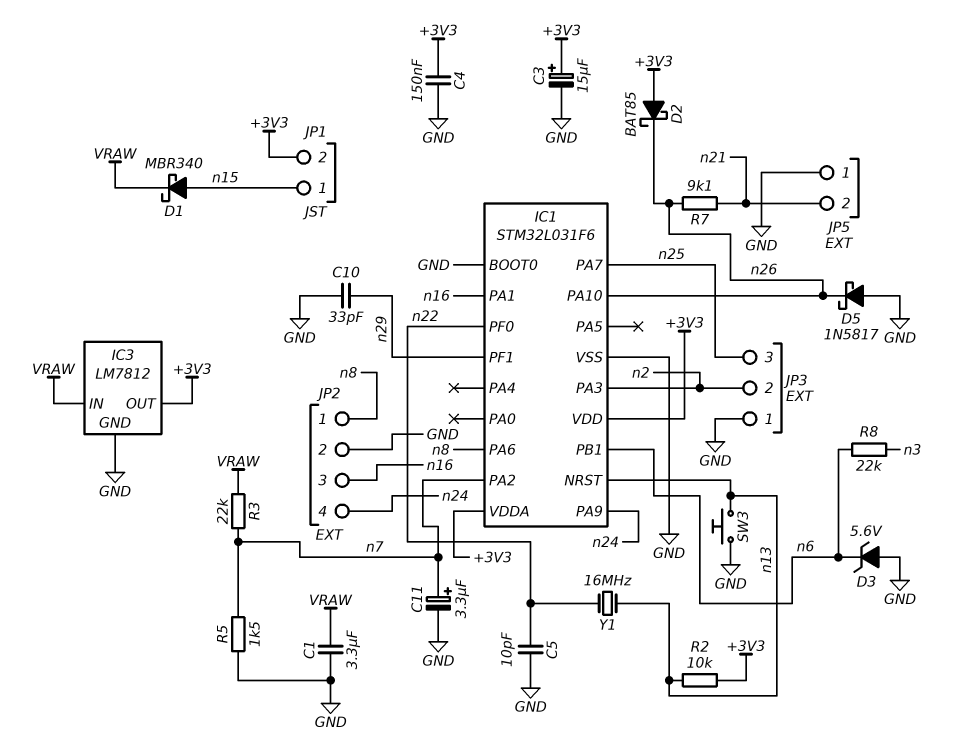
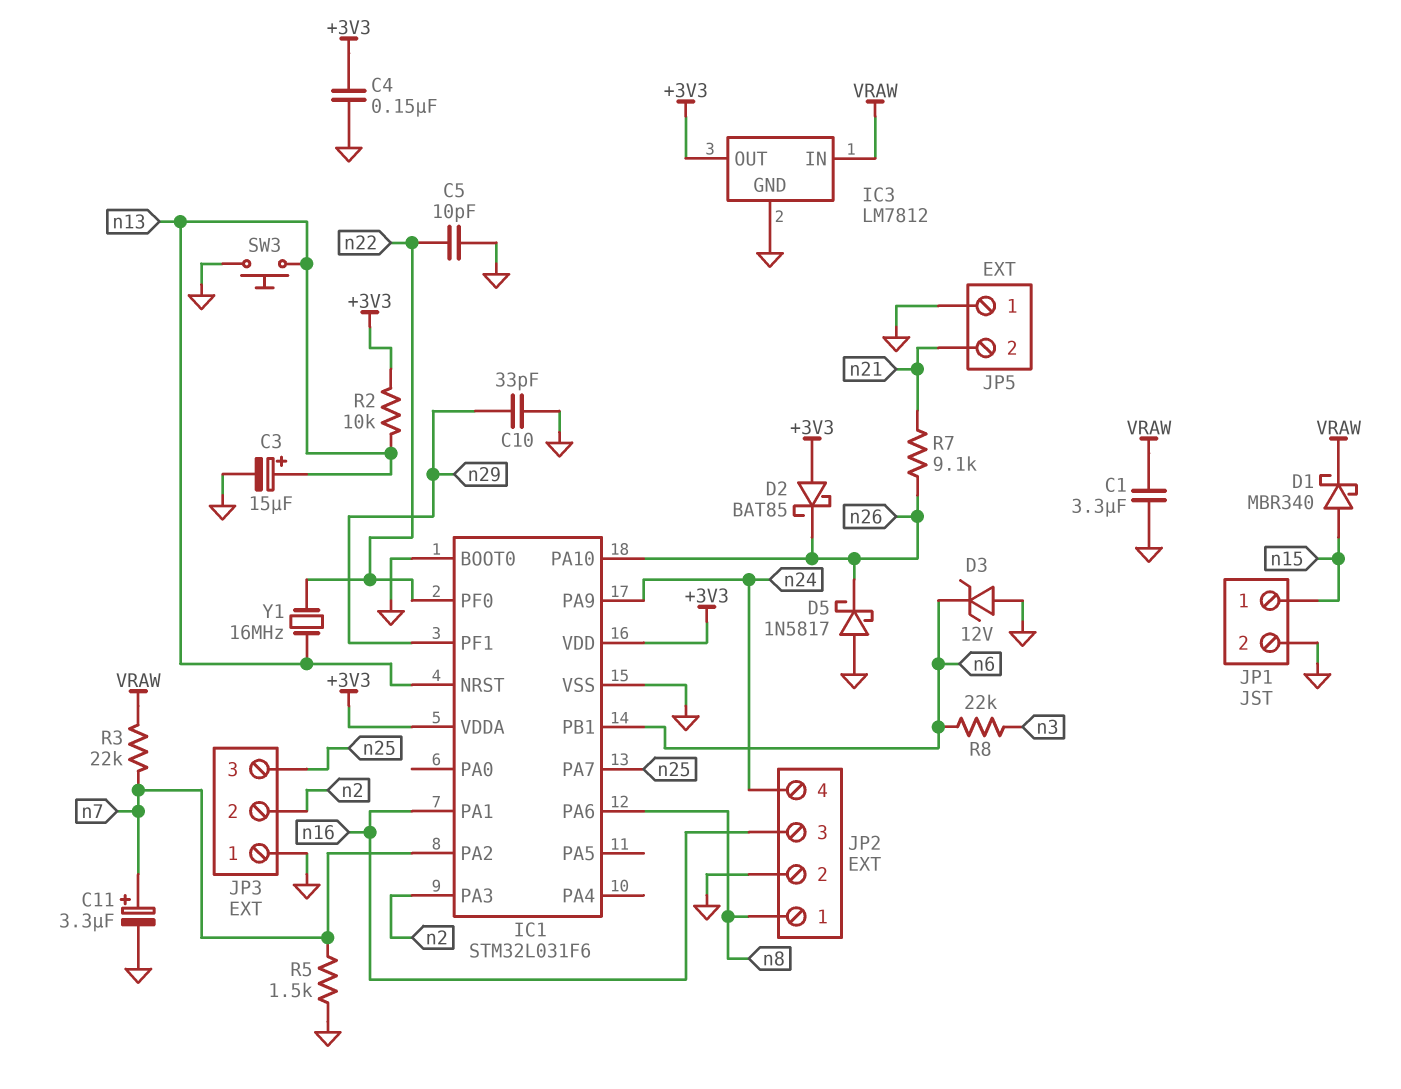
C3: 15uF (plus +3V3, minus GND) -> 15uF (plus n13, minus GND)
D3: zener 5.6V (A GND, K n6) -> zener 12V (A GND, K n6)
JP1 pin 2: +3V3 -> GND

